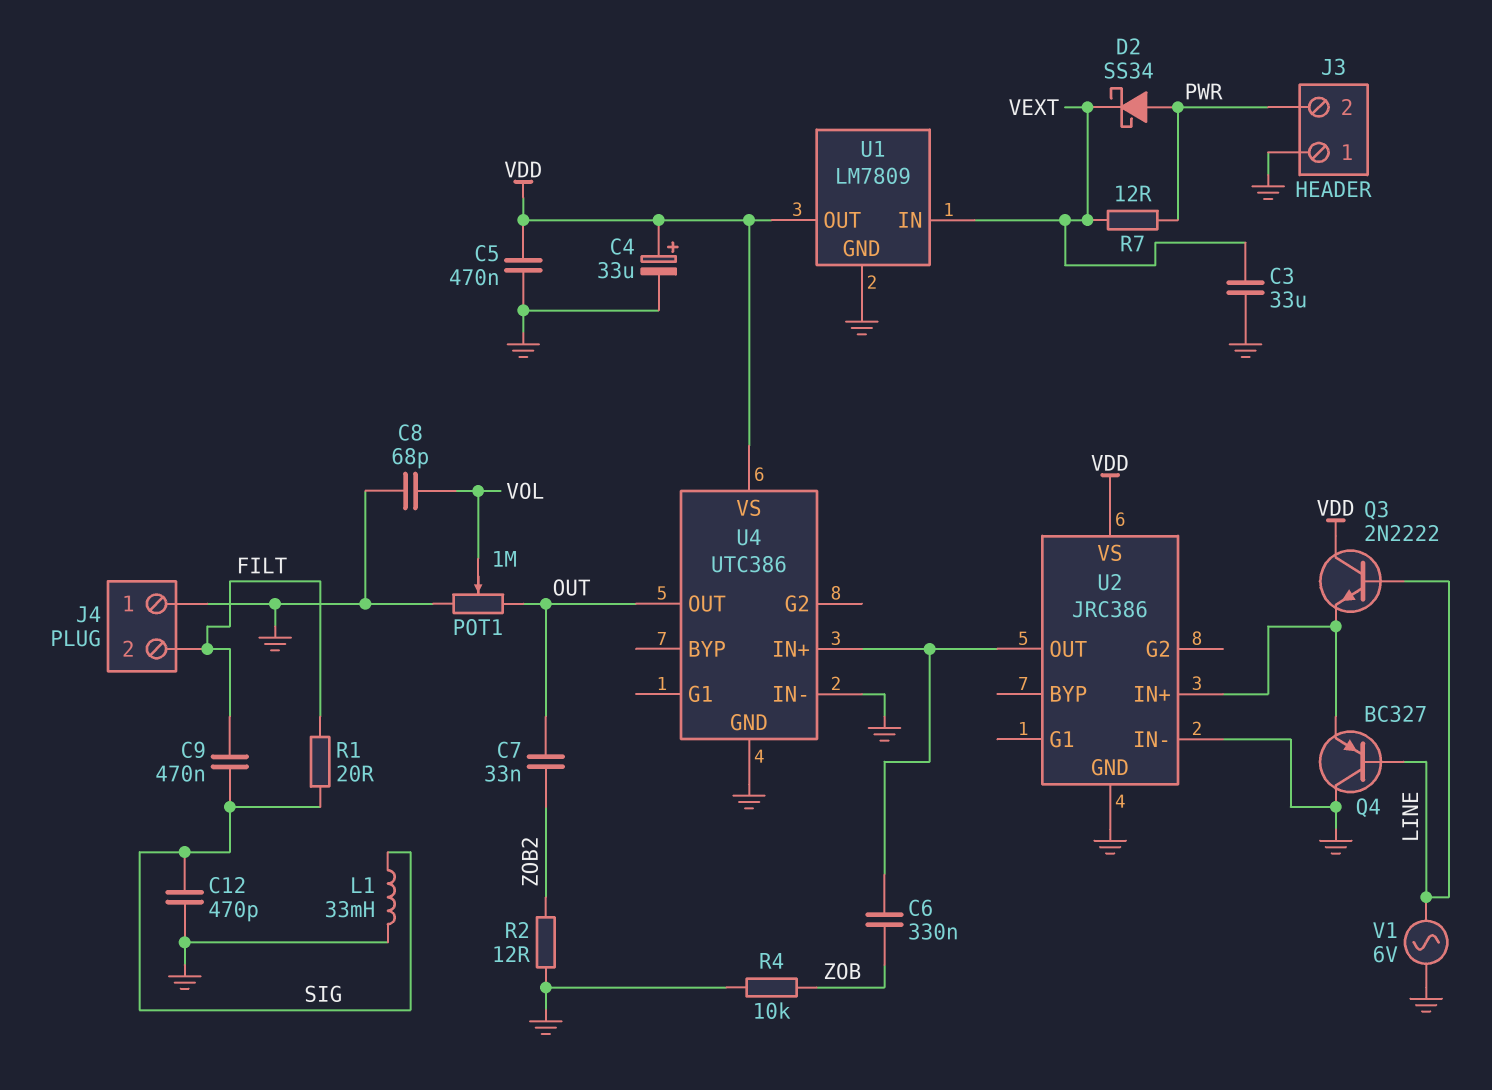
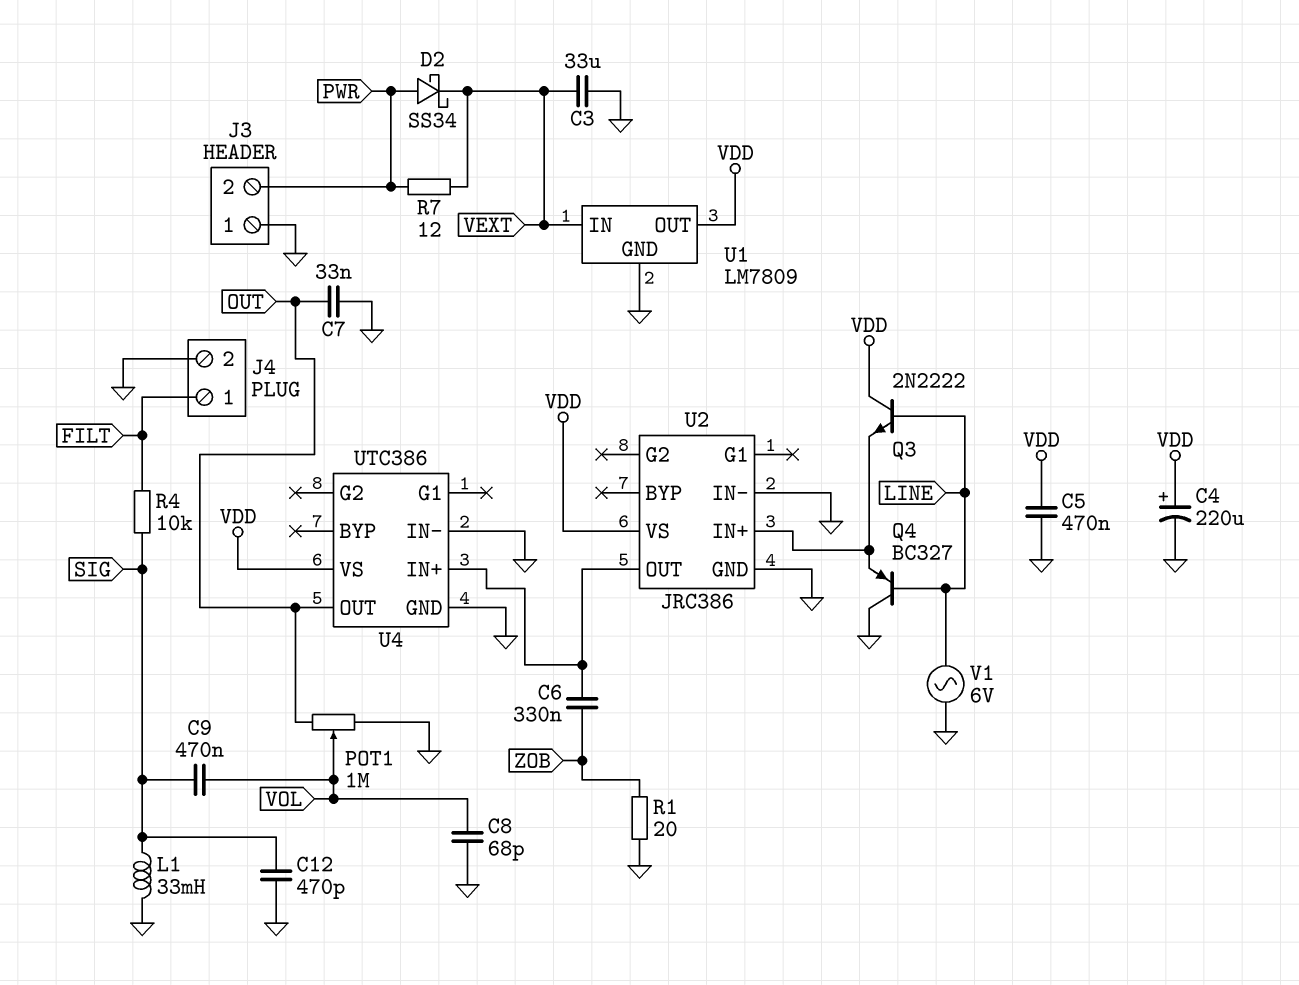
C4: 33uF (plus VDD, minus GND) -> 220uF (plus VDD, minus GND)
C7: 33nF (OUT, ZOB2) -> 33nF (GND, OUT)
C9: 470nF (FILT, SIG) -> 470nF (SIG, VOL)
J4 pin 1: GND -> FILT
J4 pin 2: FILT -> GND
R1: 20 (FILT, SIG) -> 20 (GND, ZOB)
R2: 12 (GND, ZOB2) -> none
R4: 10k (GND, ZOB) -> 10k (FILT, SIG)

